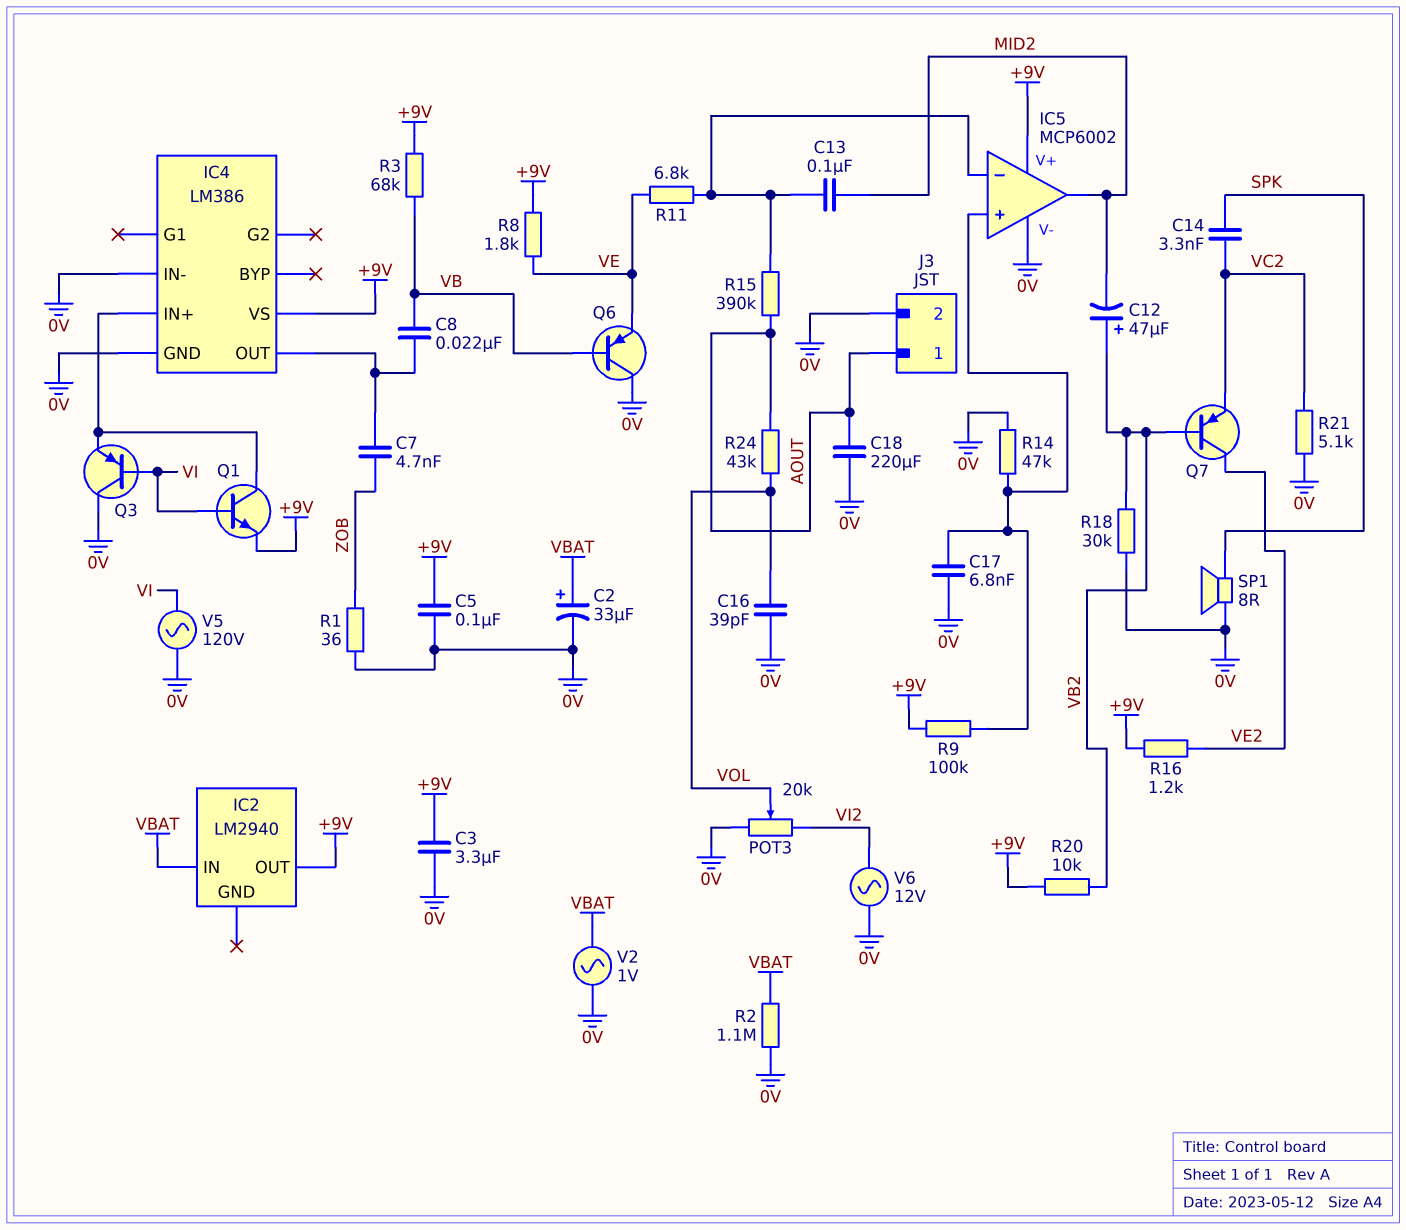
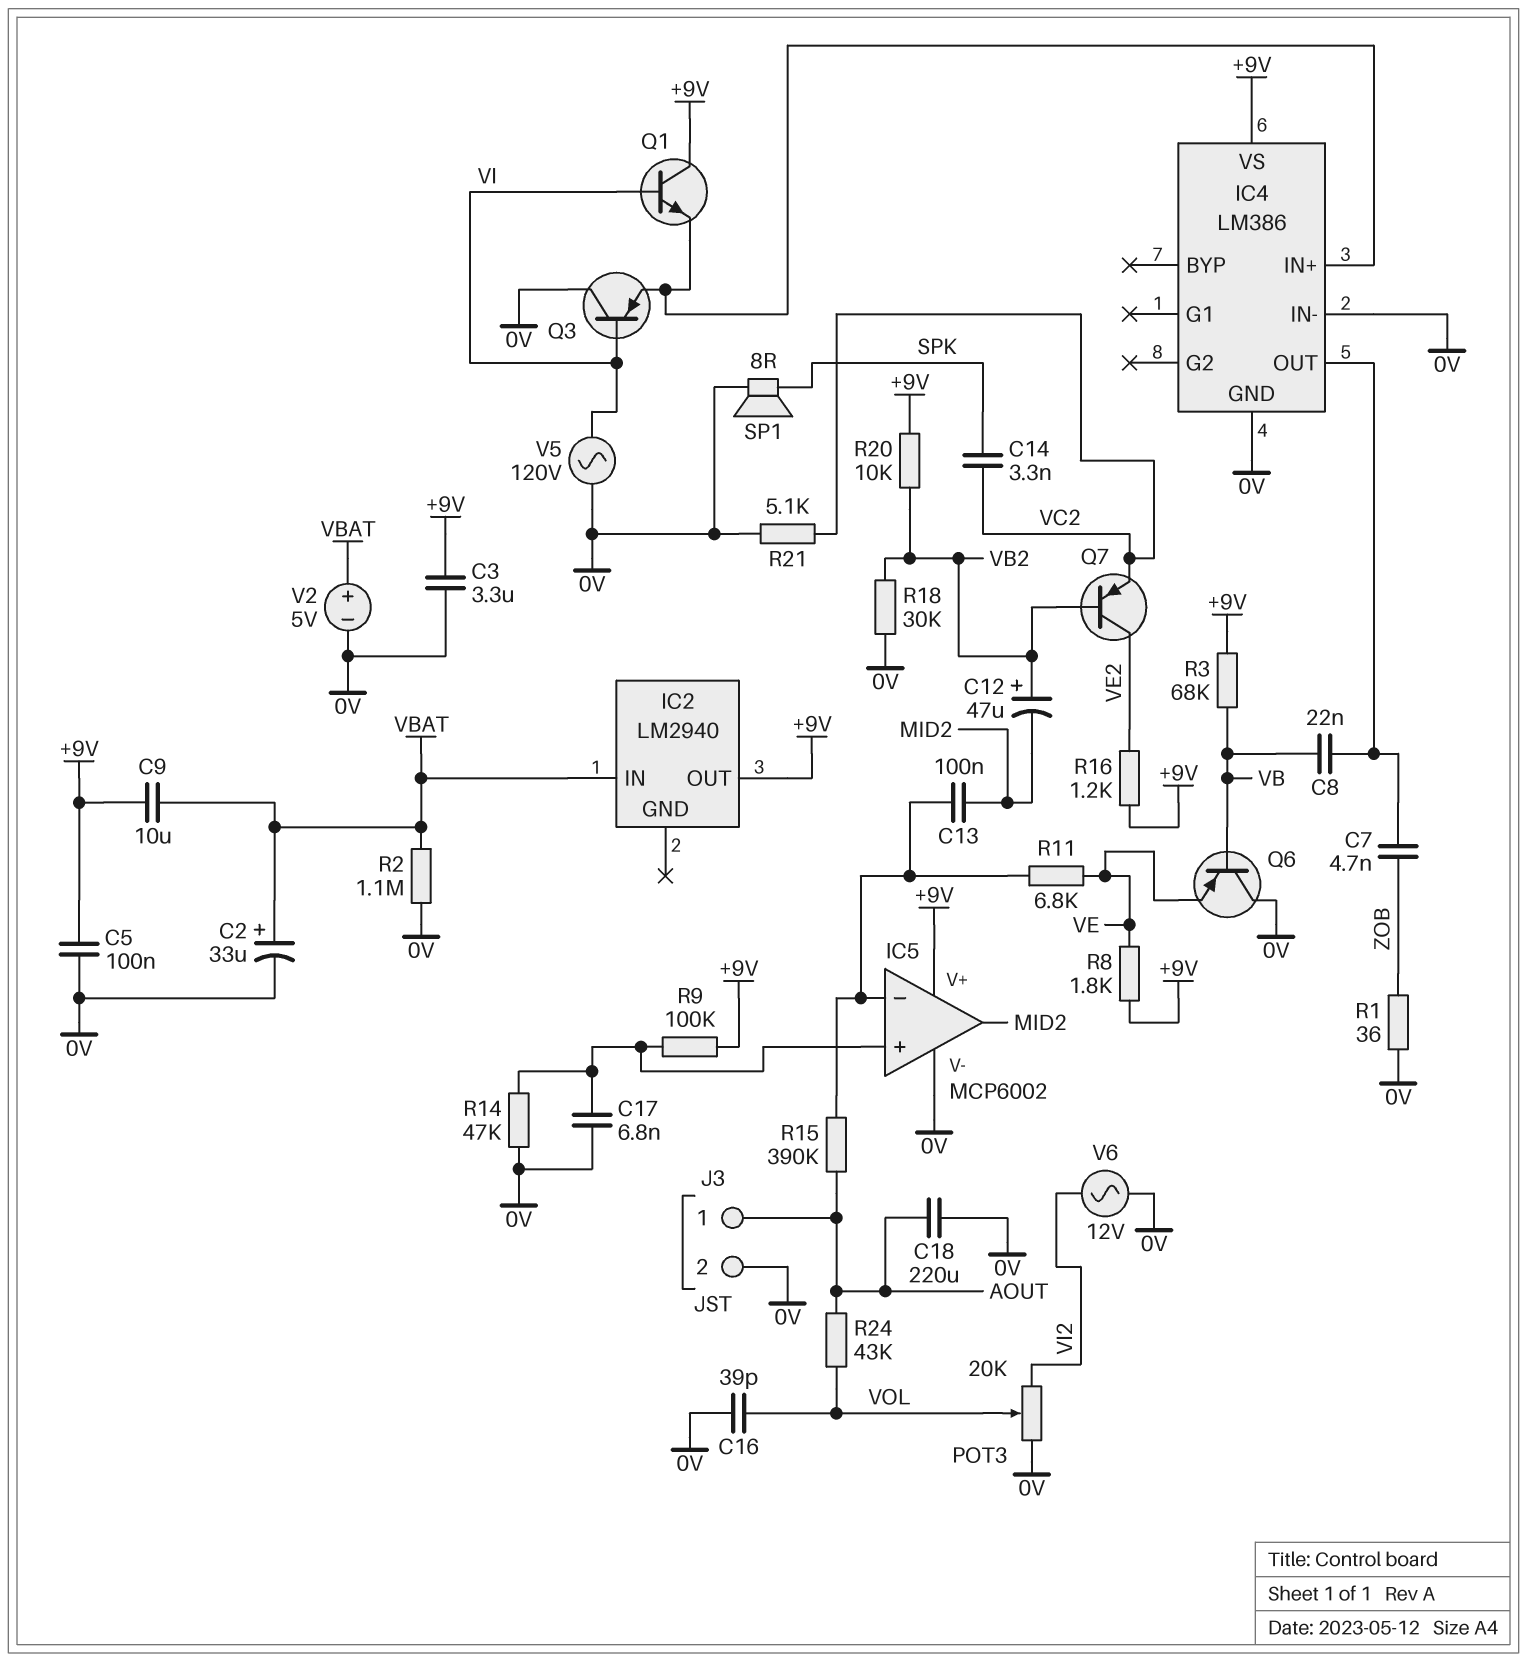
C9: none -> 10uF (+9V, VBAT)
Q1: NPN (B VI, C IC4/IN+, E +9V) -> NPN (B VI, C +9V, E IC4/IN+)
V2: AC 1V (0V, VBAT) -> 5V (plus VBAT, minus 0V)

